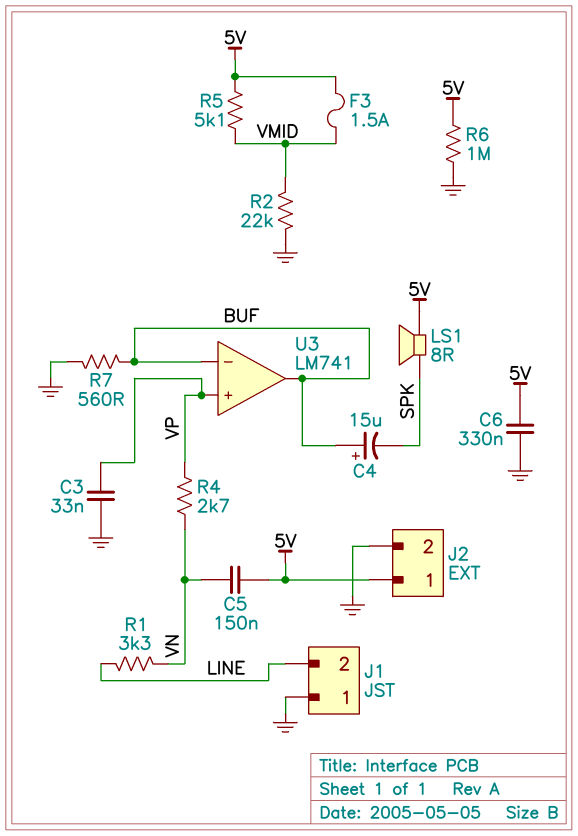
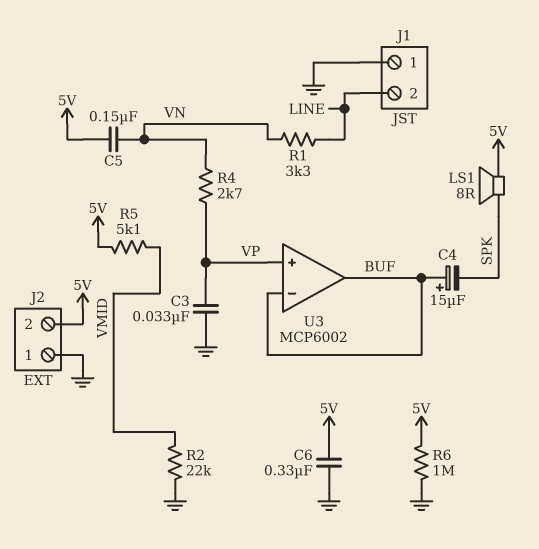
F3: 1.5A (5V, VMID) -> none
J2 pin 1: 5V -> GND
J2 pin 2: GND -> 5V
R7: 560 (BUF, GND) -> none
U3: LM741 -> MCP6002

